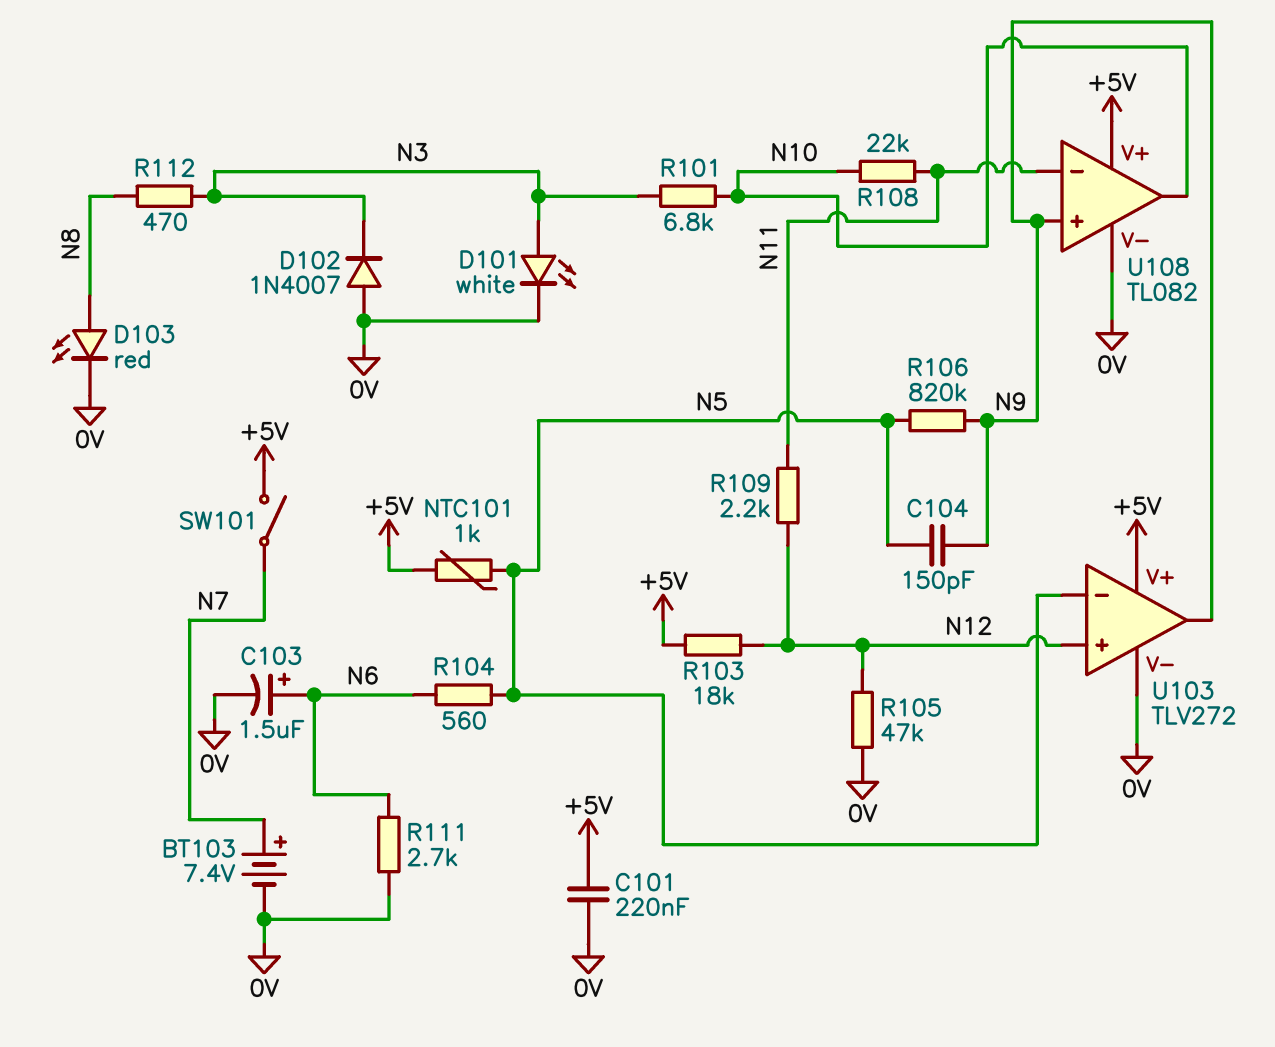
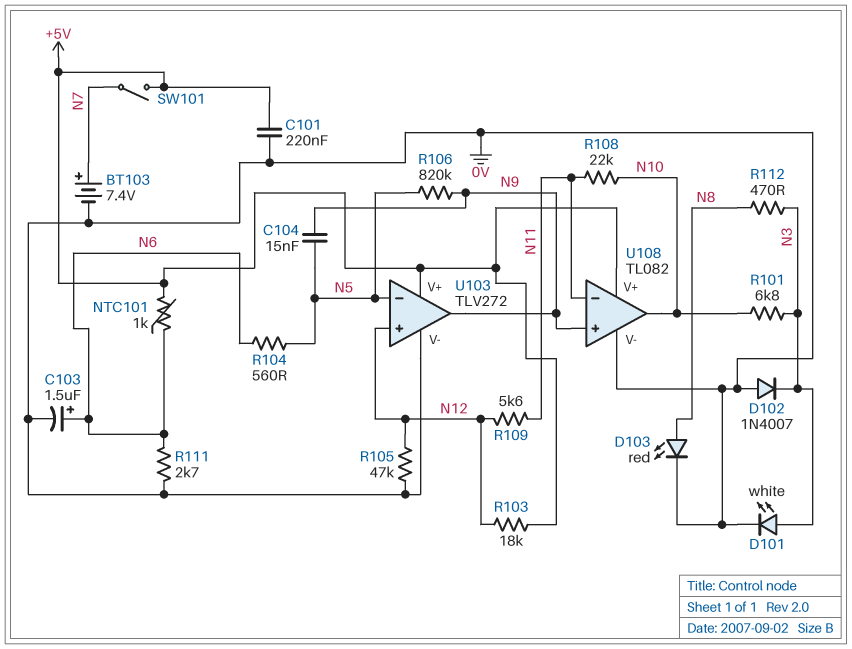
C104: 150pF (N5, N9) -> 15nF (N5, N9)
NTC101: 1k (+5V, N5) -> 1k (+5V, N6)
R109: 2.2k (N11, N12) -> 5.6k (N11, N12)

